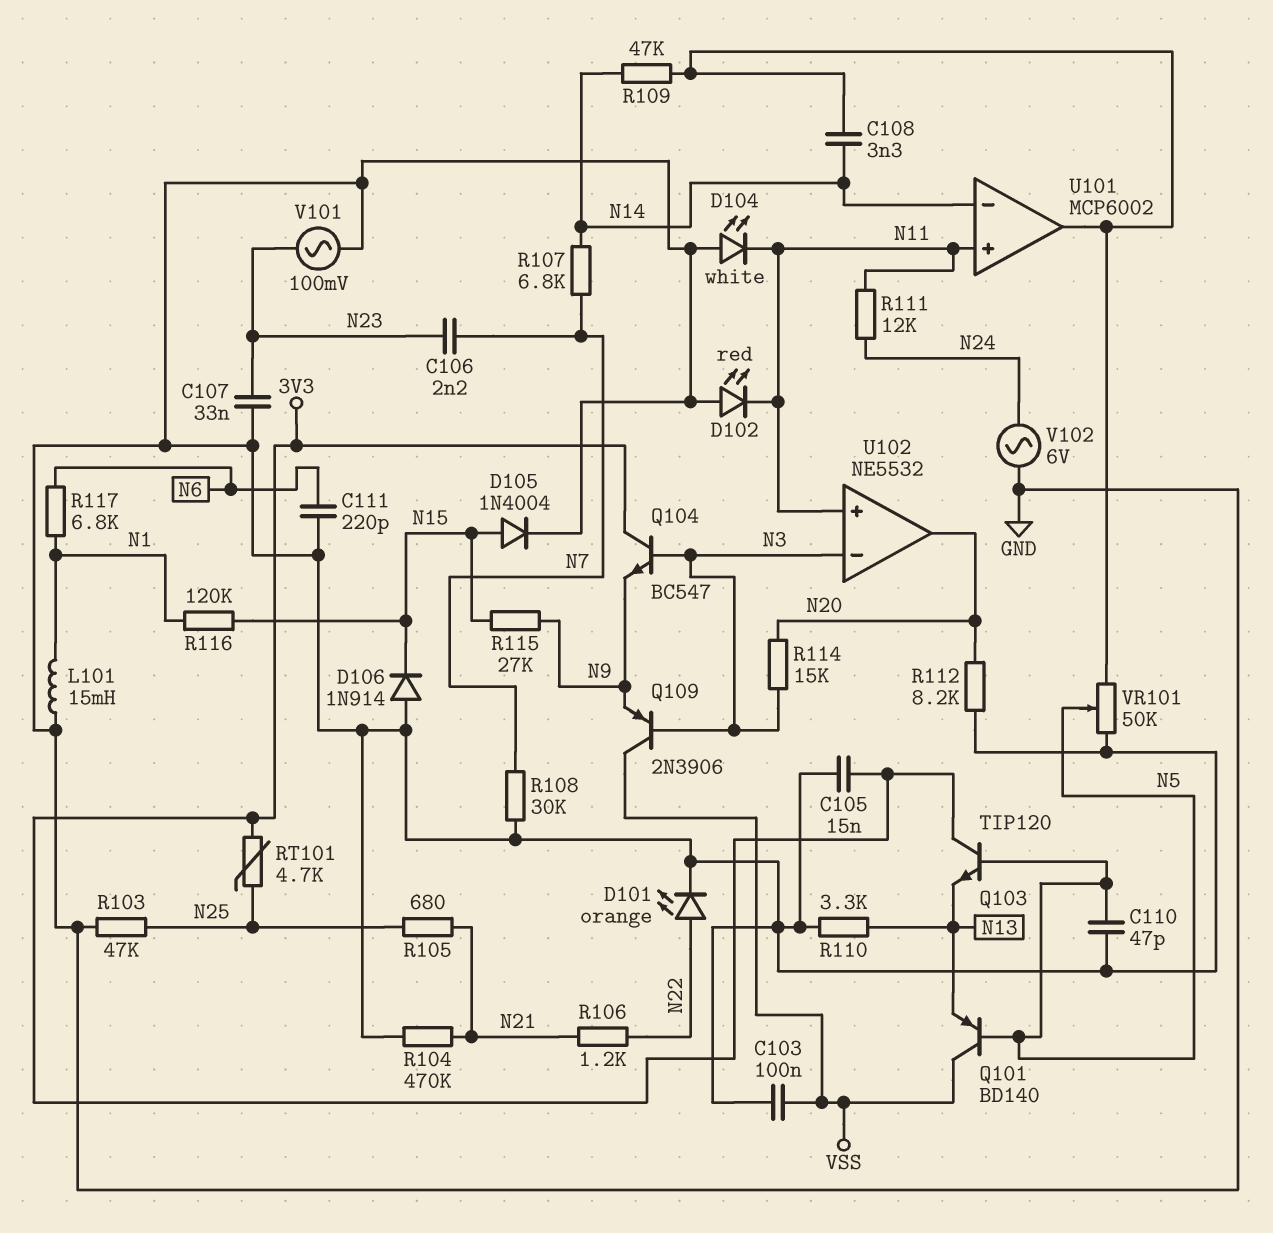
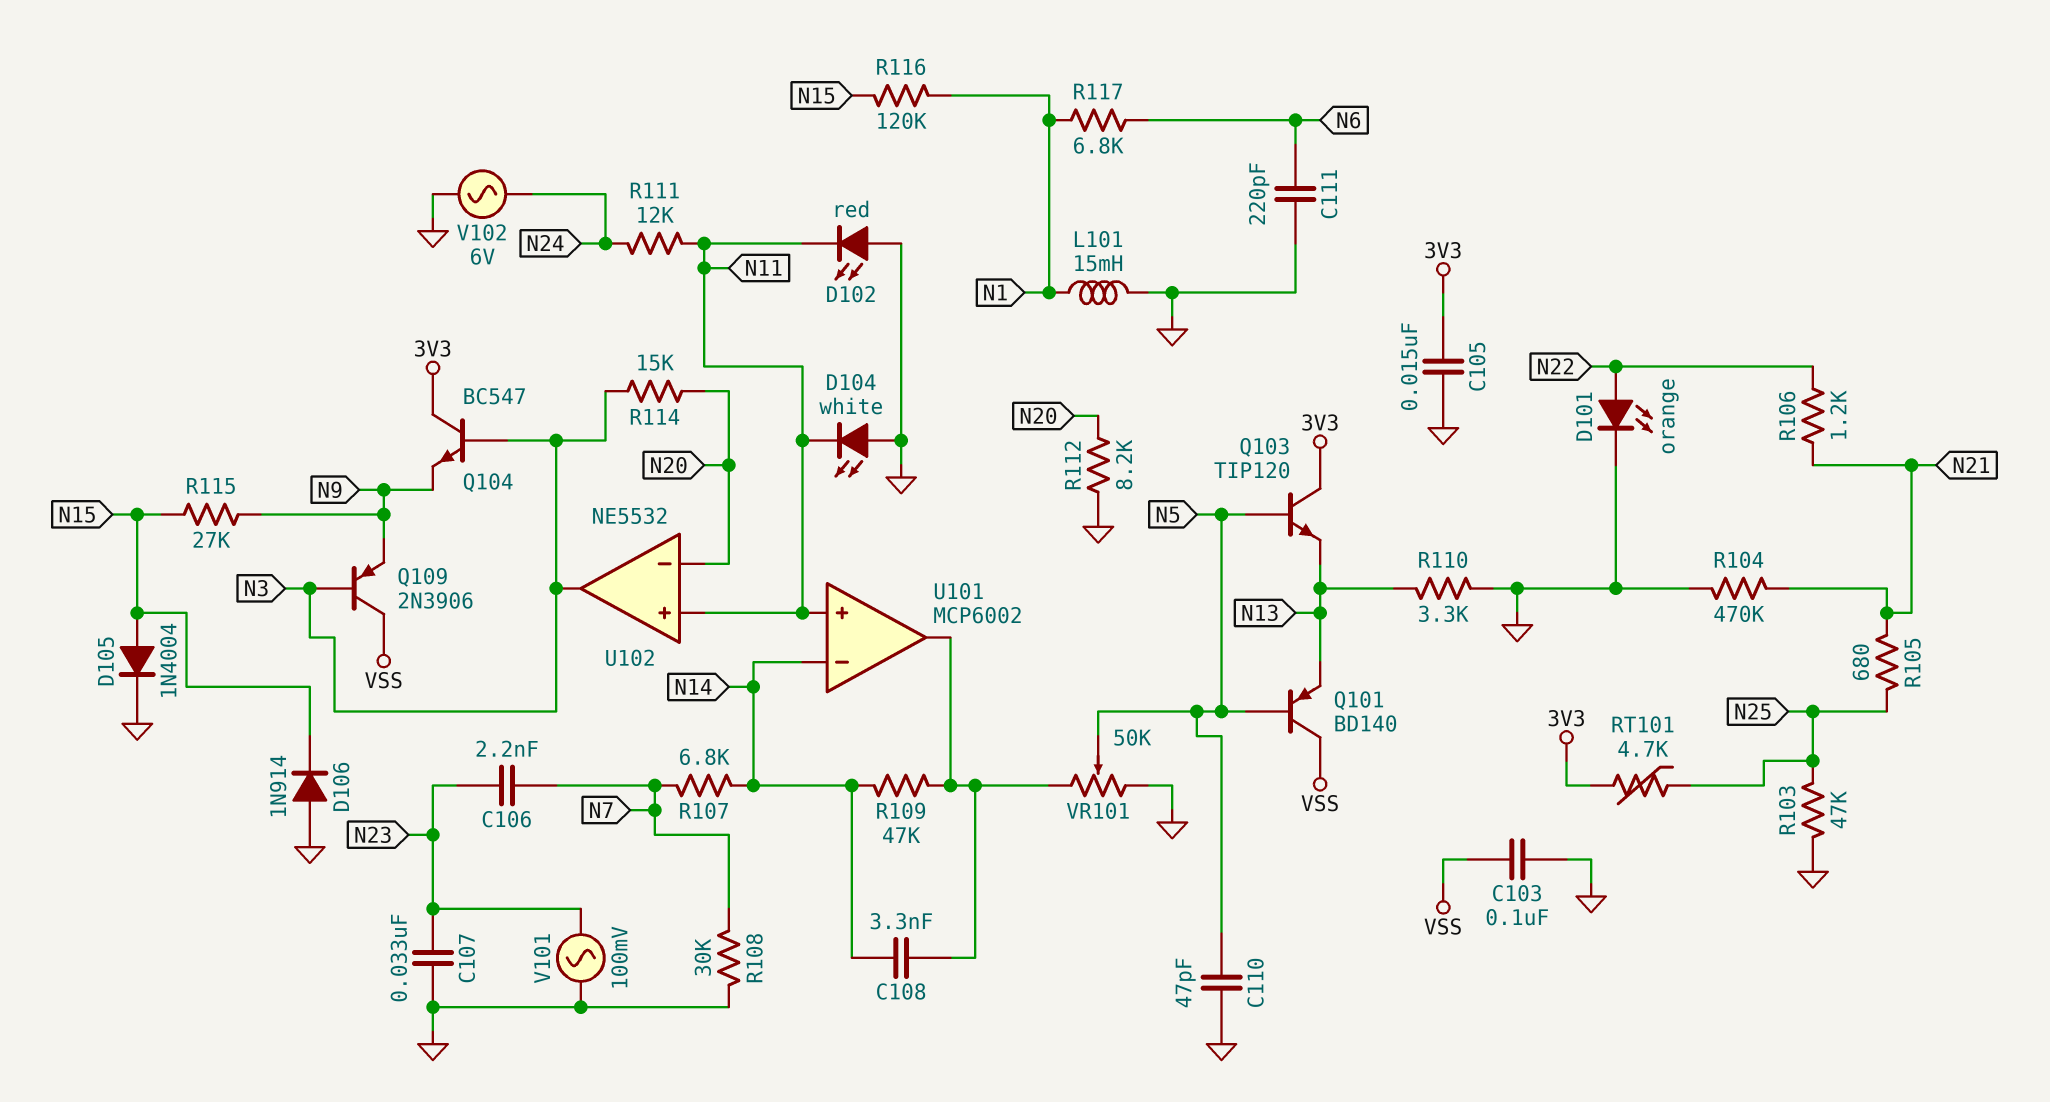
U102 pin in-: N3 -> N20
U102 pin out: N20 -> N3

